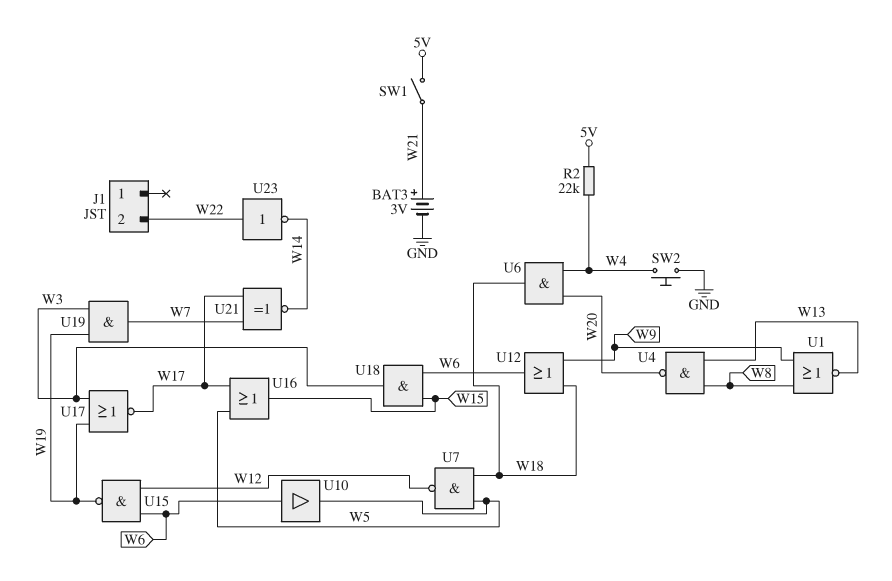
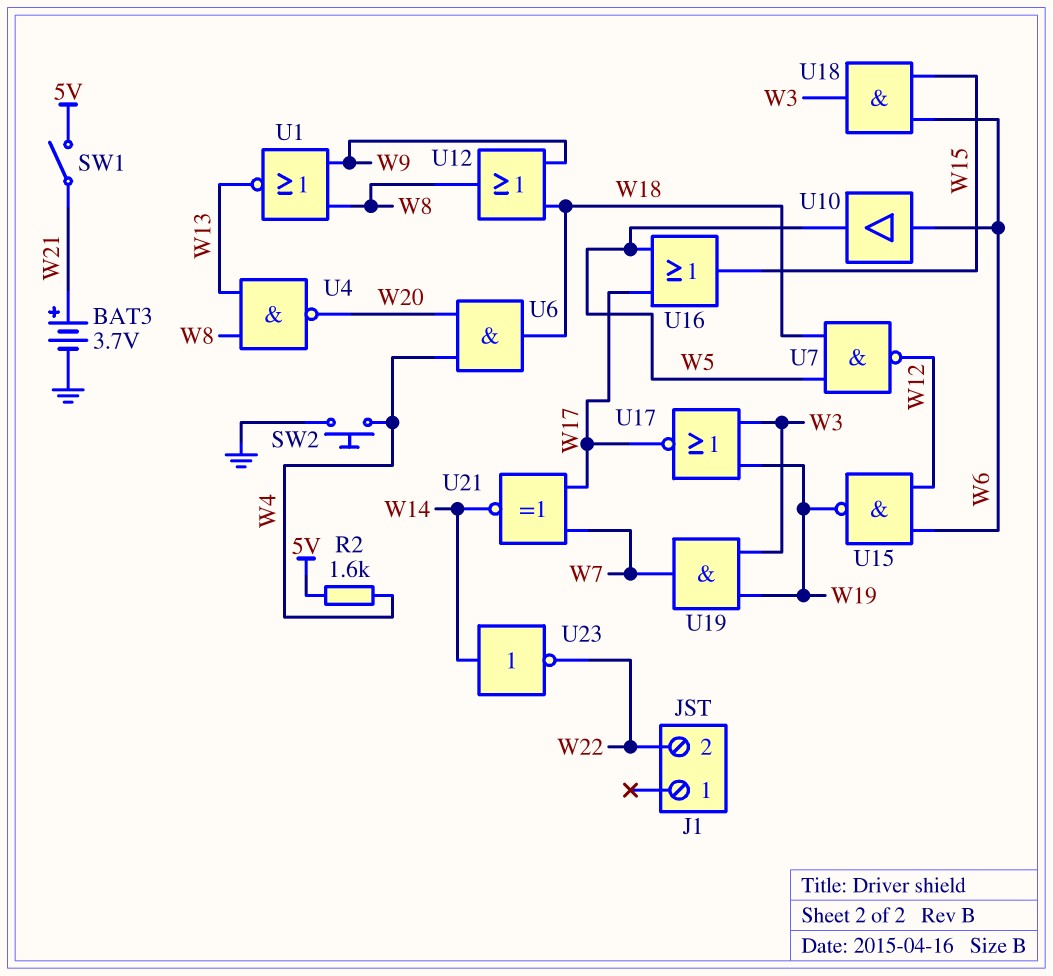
BAT3: 3V (plus W21, minus GND) -> 3.7V (plus W21, minus GND)
R2: 22k (5V, W4) -> 1.6k (5V, W4)
U12: OR (in W9, in W18, out W6) -> OR (in W9, in W18, out W8)
U23: NOT (in W22, out W14) -> NOT (in W14, out W22)

